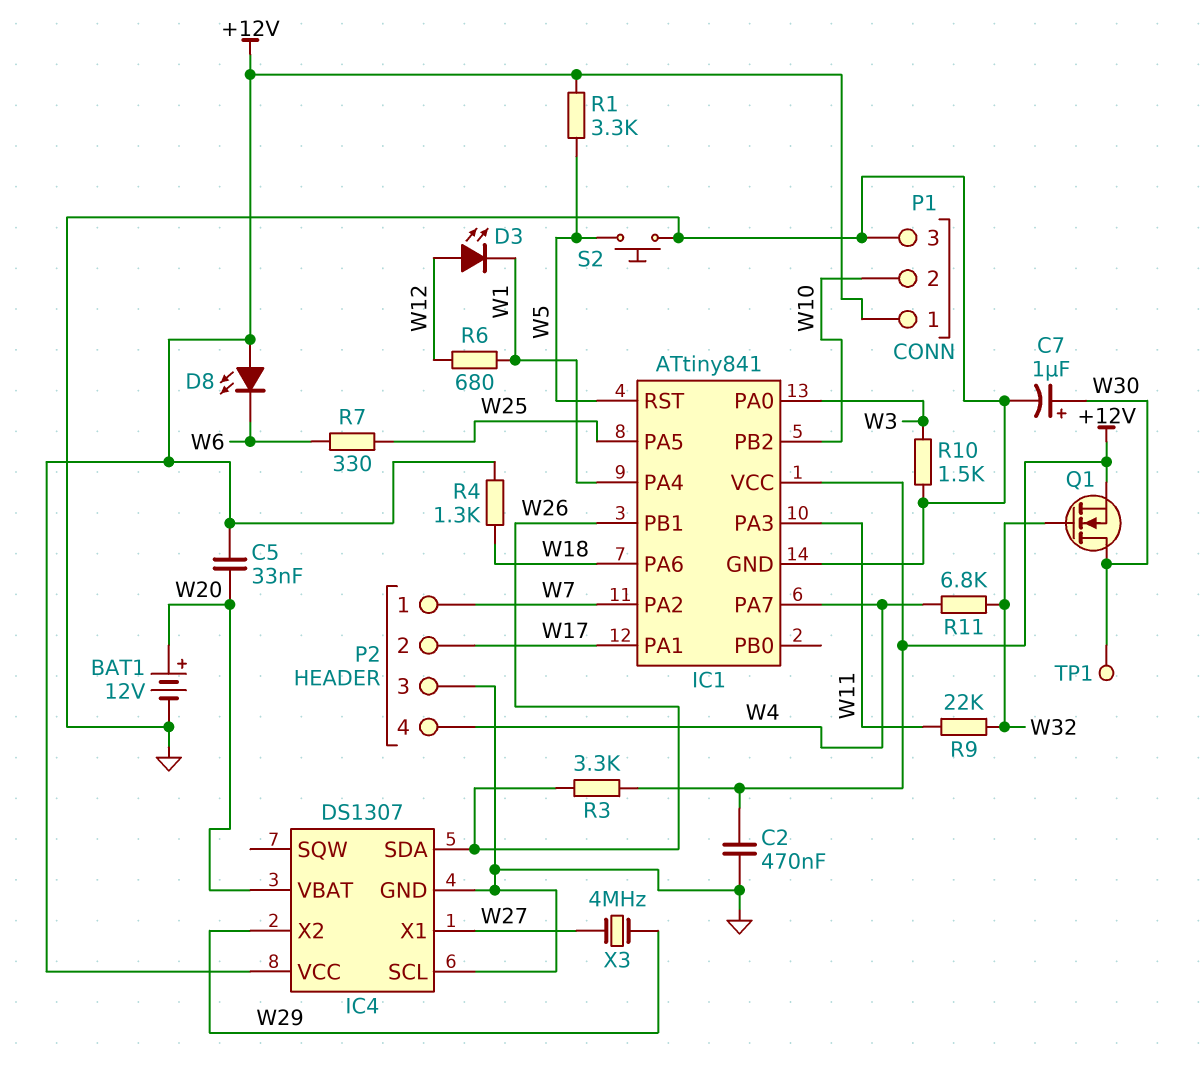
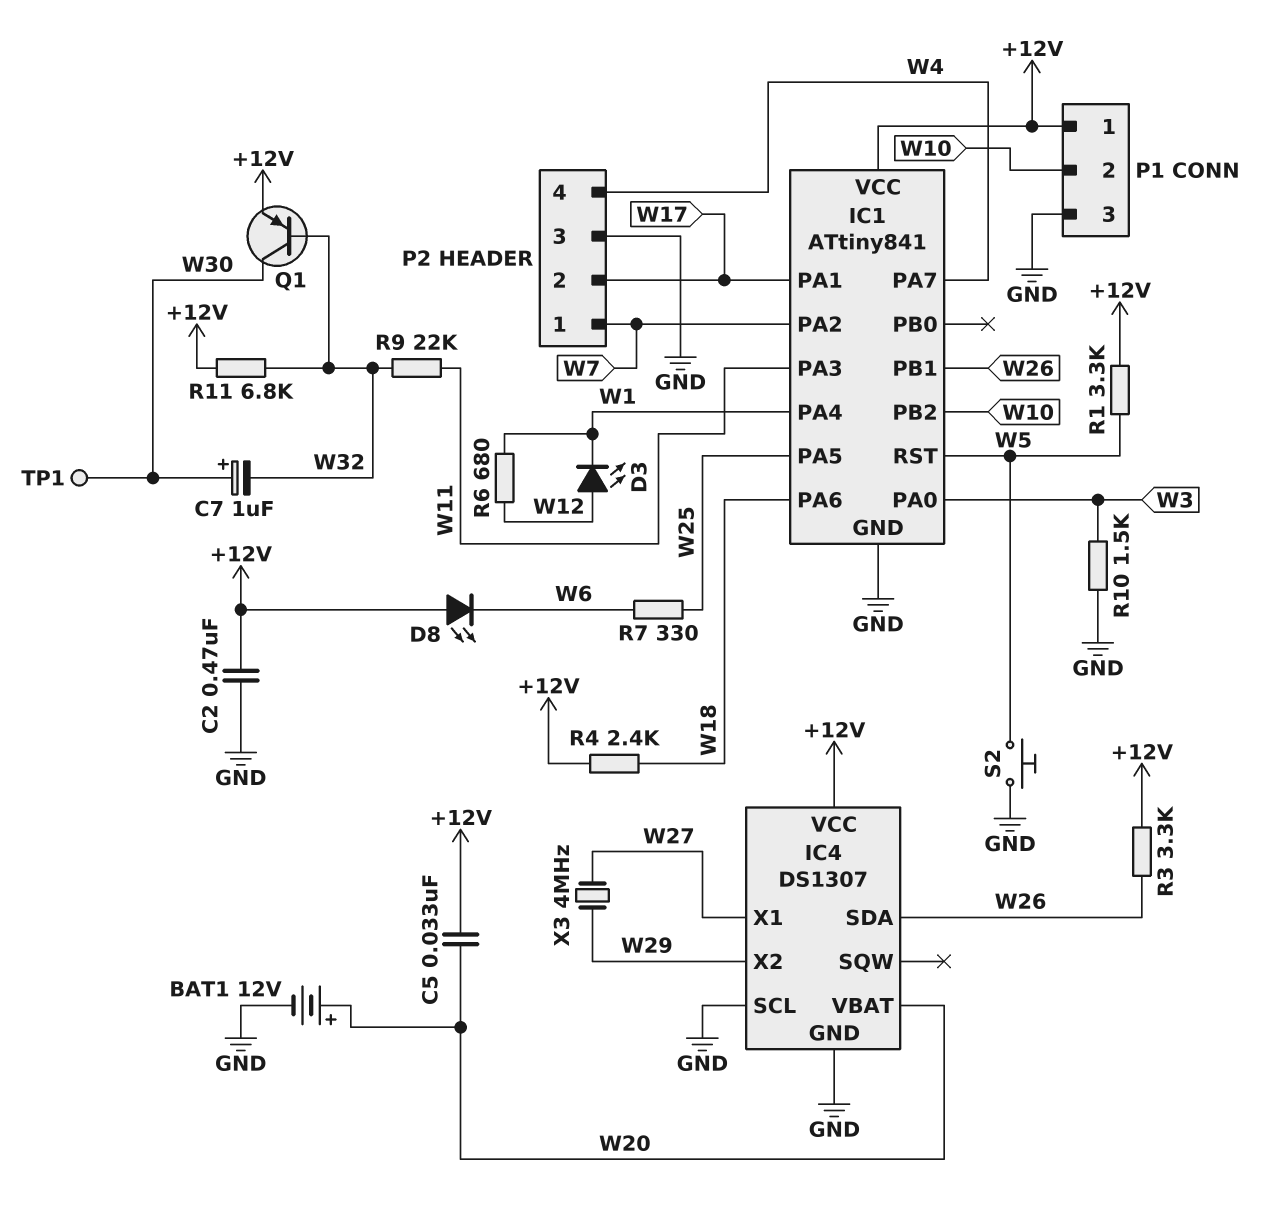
C7: 1uF (plus W30, minus GND) -> 1uF (plus W30, minus W32)
Q1: NMOS (G W32, D W30, S +12V) -> PNP (B W32, C W30, E +12V)
R4: 1.3k (+12V, W18) -> 2.4k (+12V, W18)
R11: 6.8k (W4, W32) -> 6.8k (+12V, W32)

